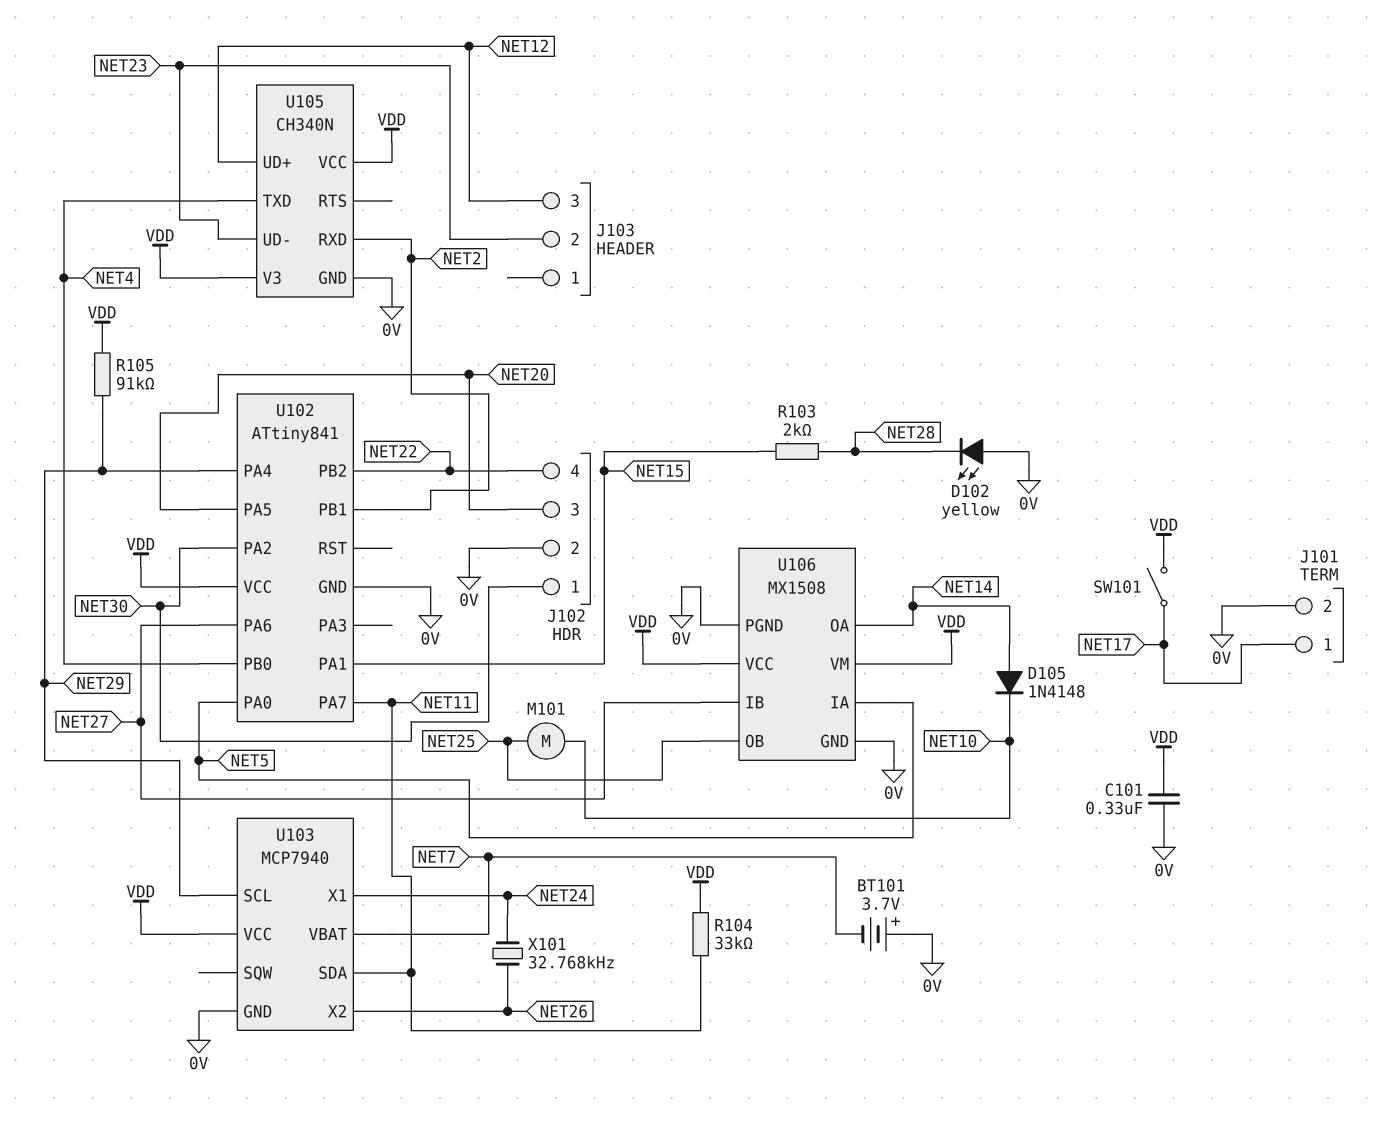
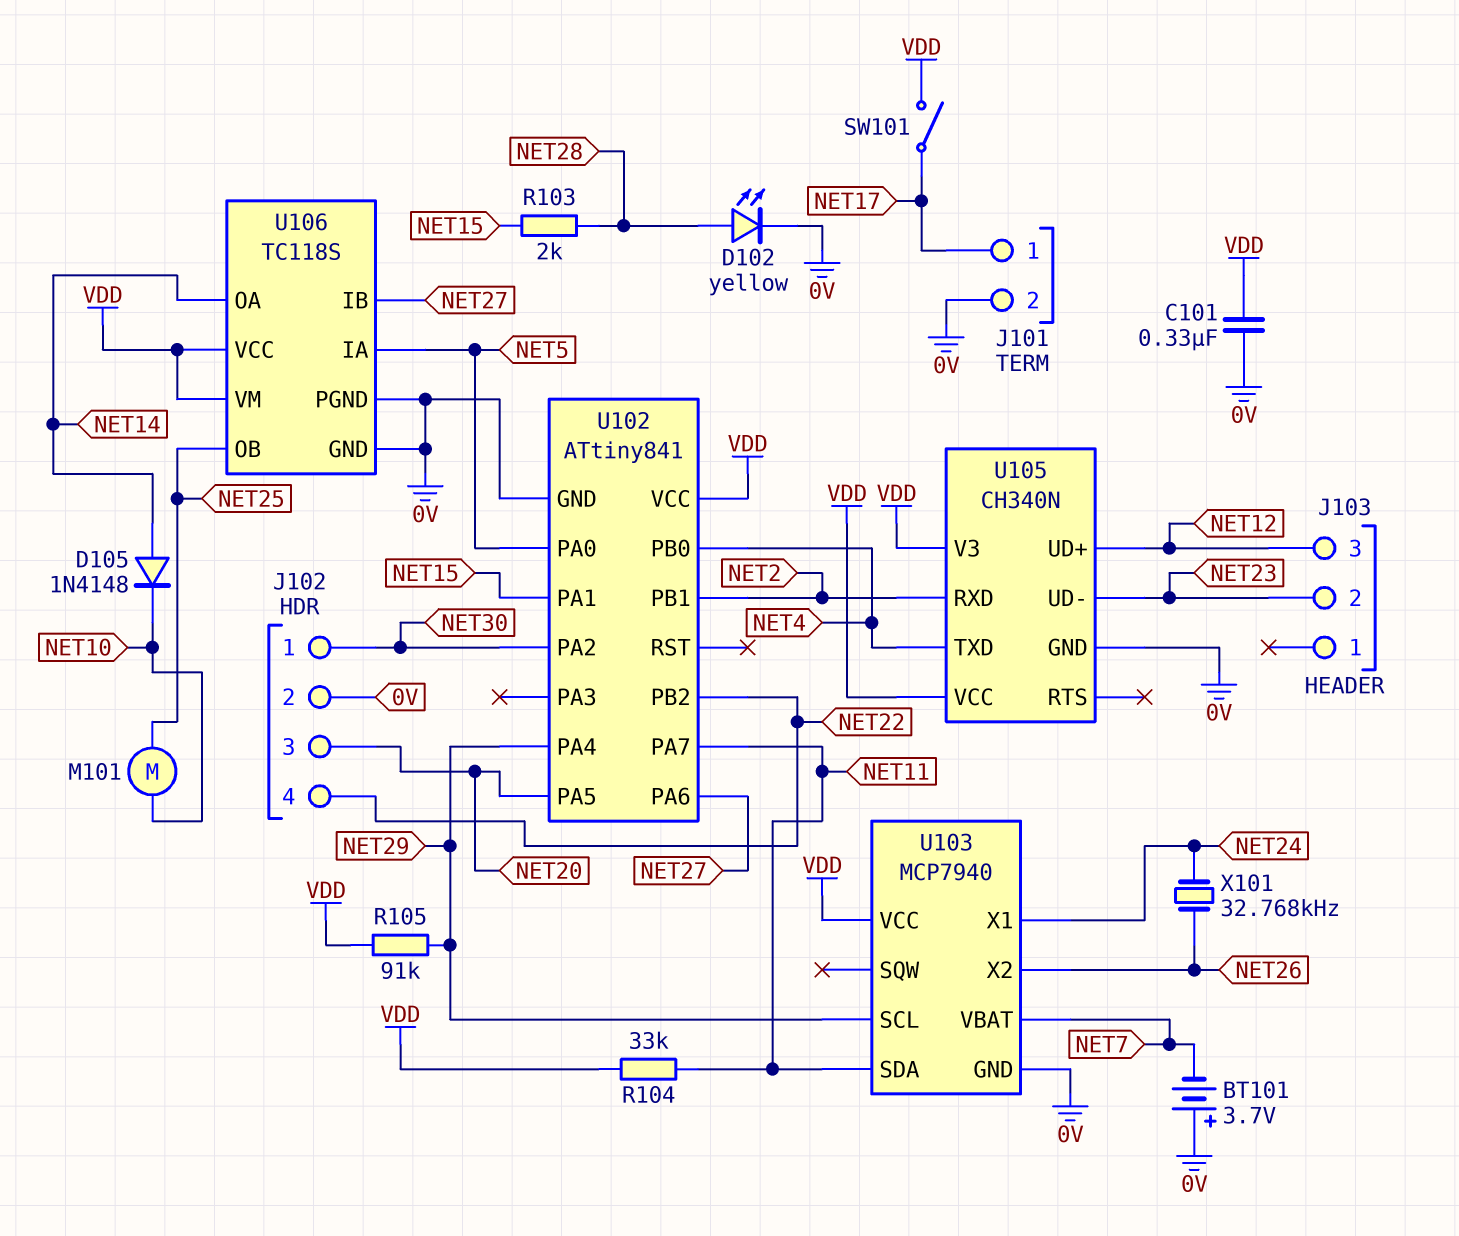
D102: LED yellow (A 0V, K NET28) -> LED yellow (A NET28, K 0V)
U106: MX1508 -> TC118S

